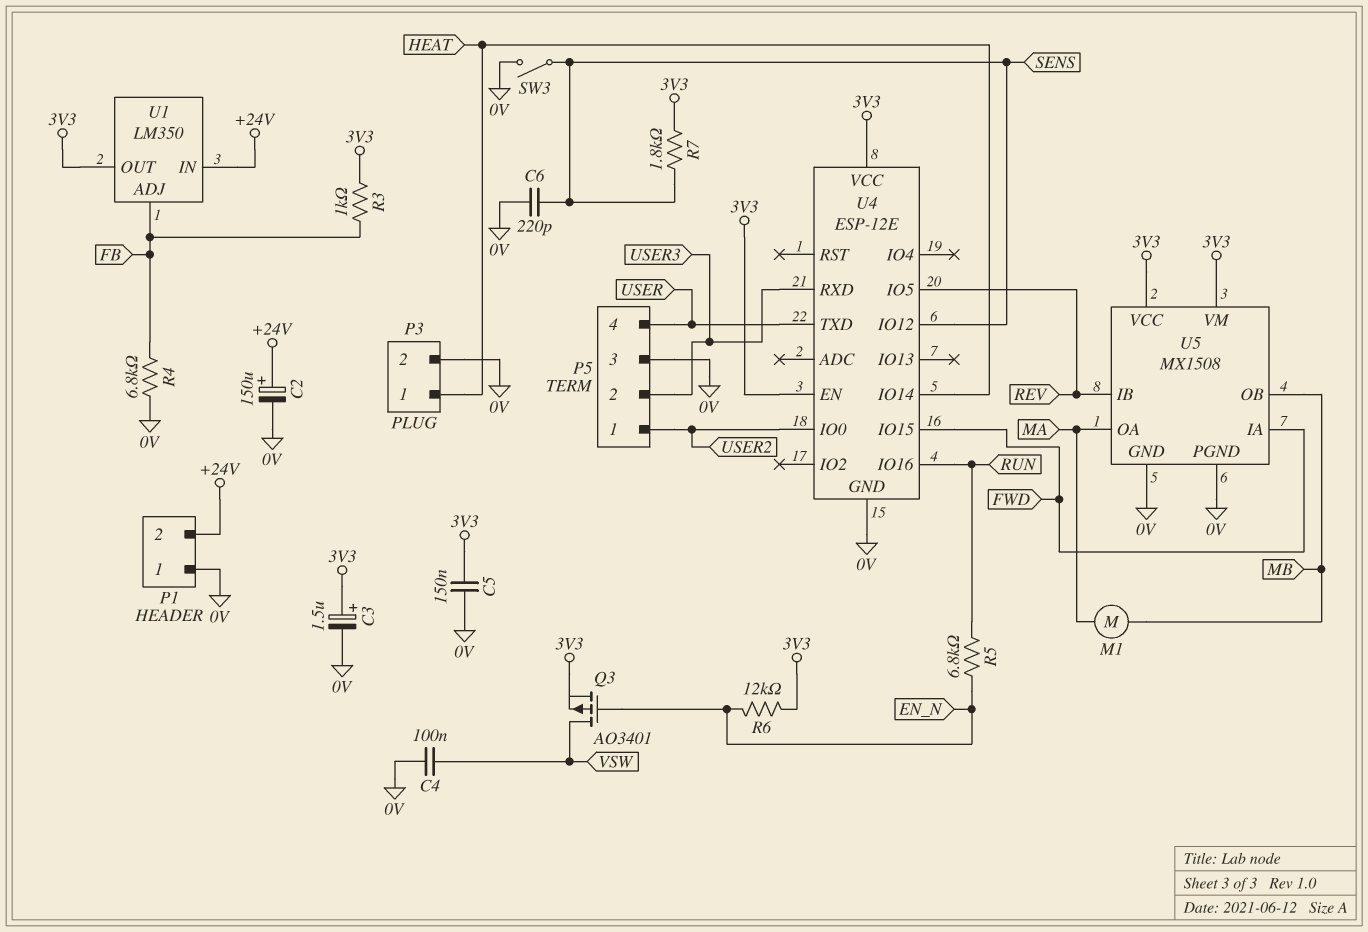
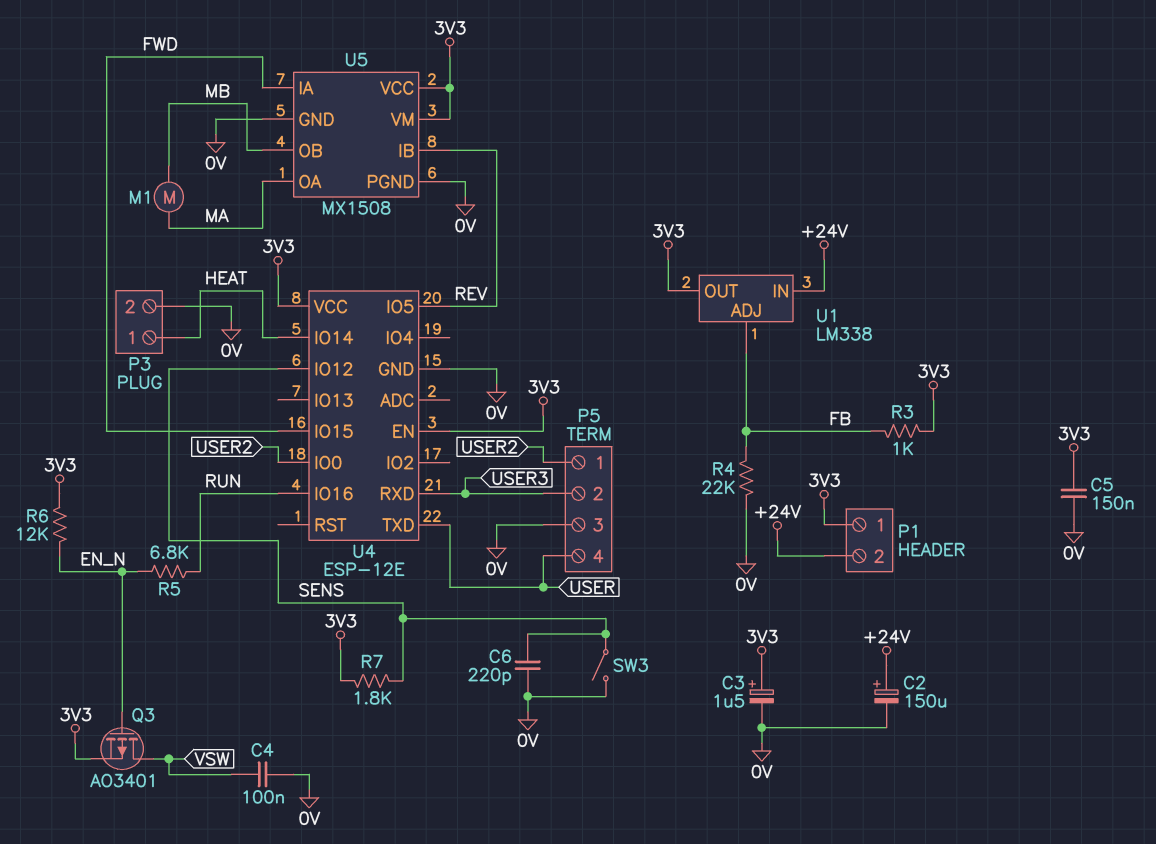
P1 pin 1: 0V -> 3V3
R4: 6.8k (0V, FB) -> 22k (0V, FB)
U1: LM350 -> LM338

